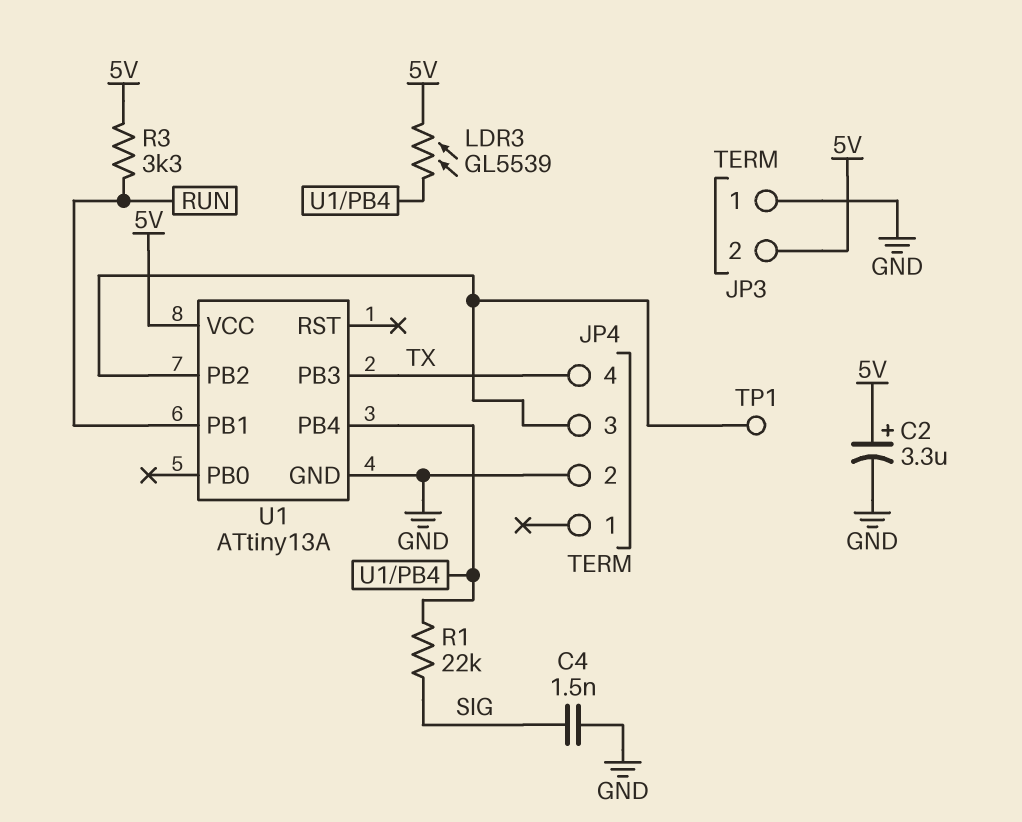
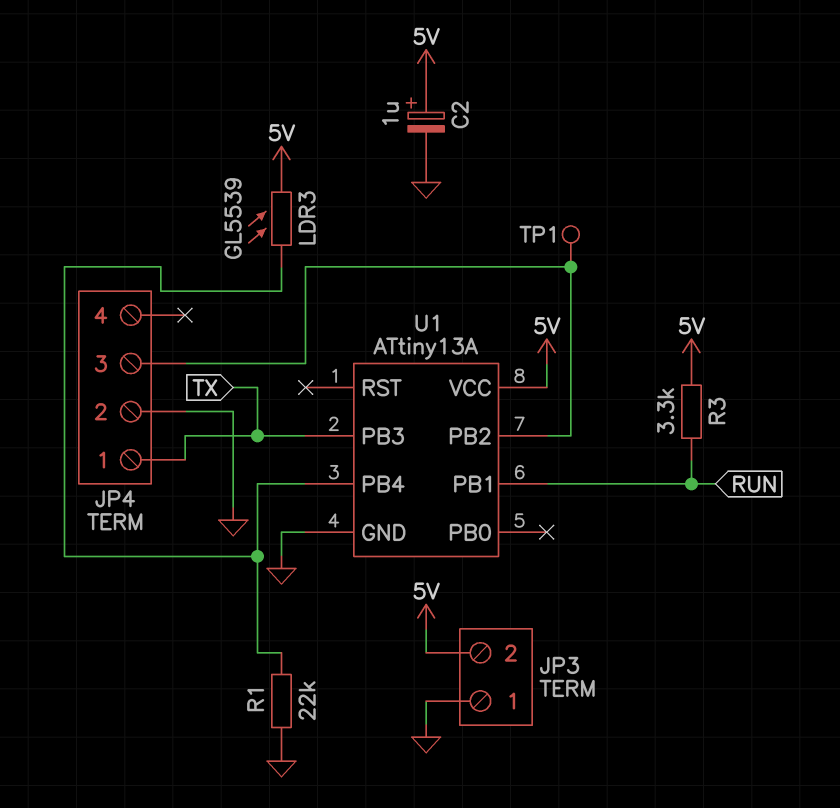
C2: 3.3uF (plus 5V, minus GND) -> 1uF (plus 5V, minus GND)
C4: 1.5nF (GND, SIG) -> none
JP4 pin 1: none -> TX
JP4 pin 4: TX -> none
R1: 22k (SIG, U1/PB4) -> 22k (GND, U1/PB4)

